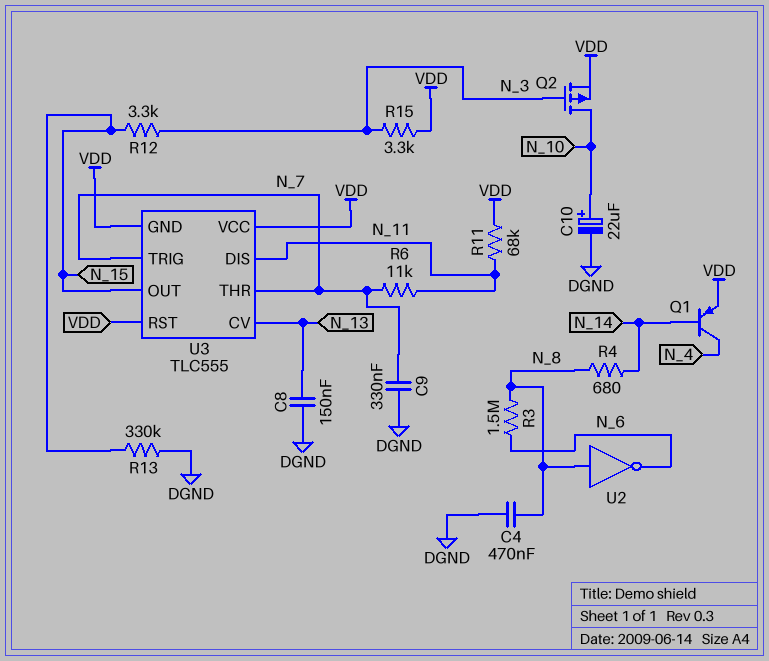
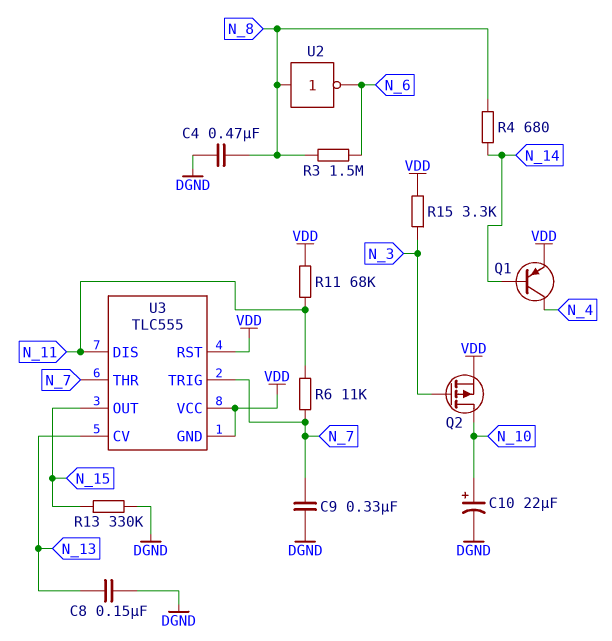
R12: 3.3k (N_3, N_15) -> none

